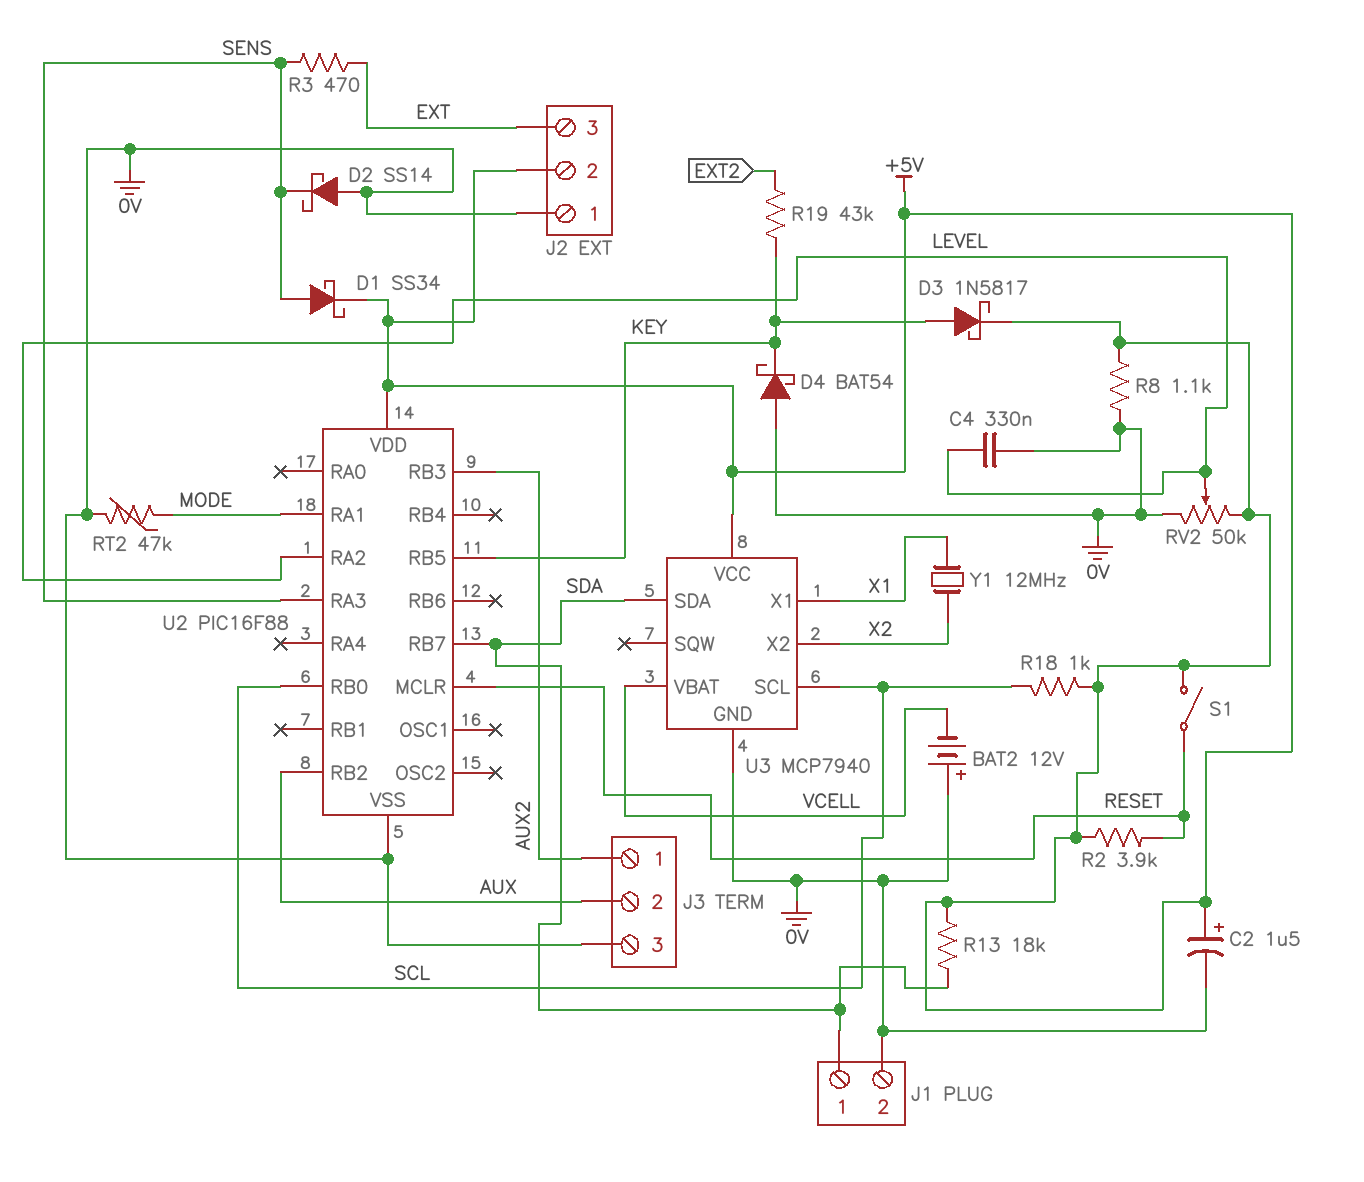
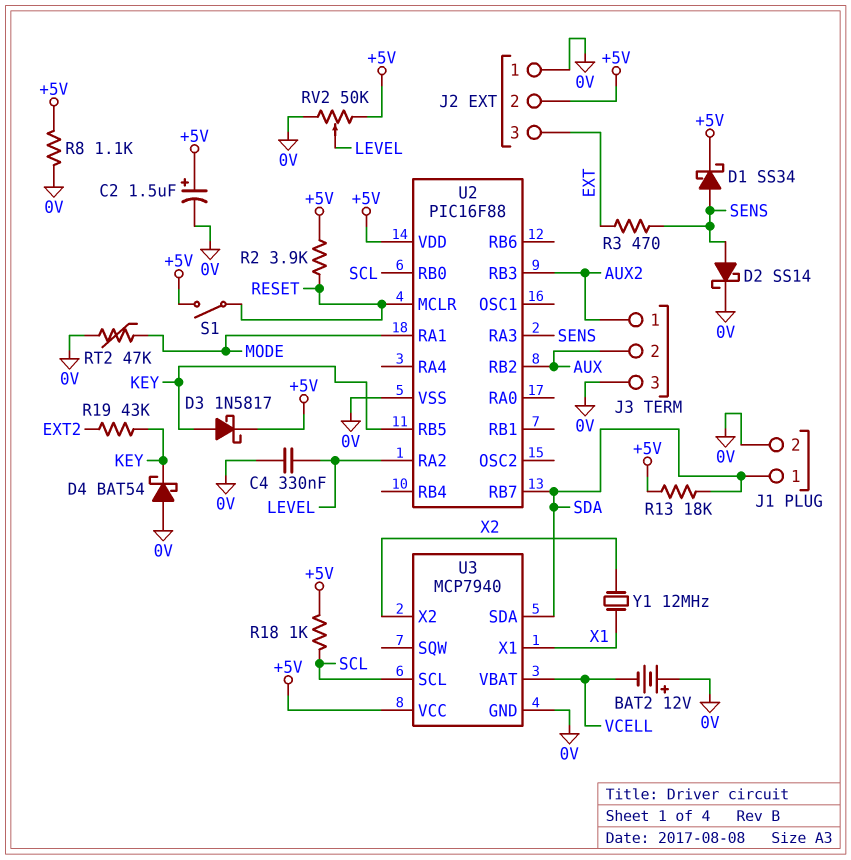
D2: schottky SS14 (A 0V, K SENS) -> schottky SS14 (A SENS, K 0V)

